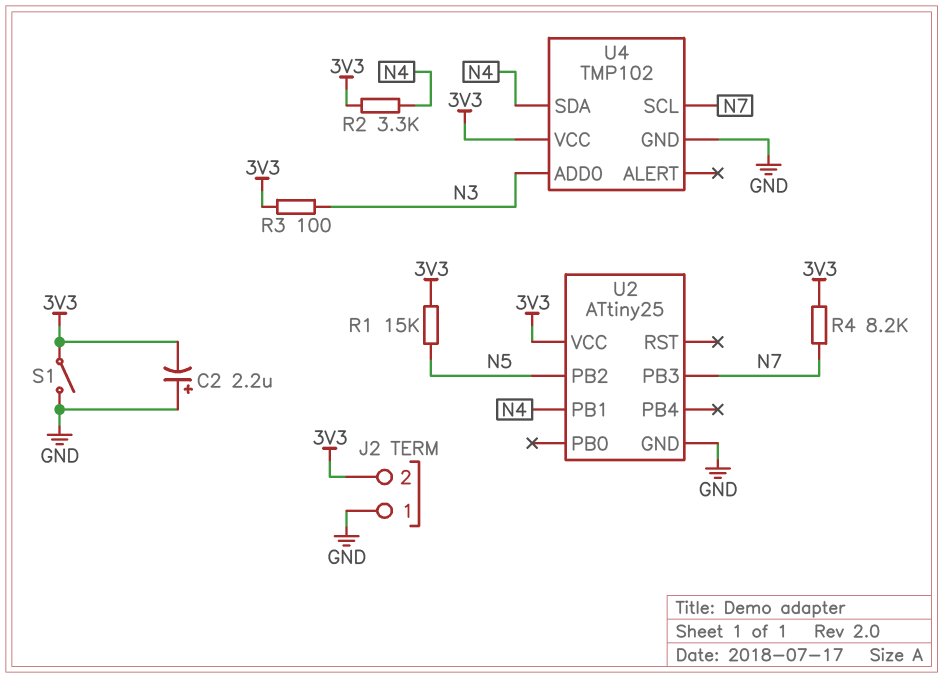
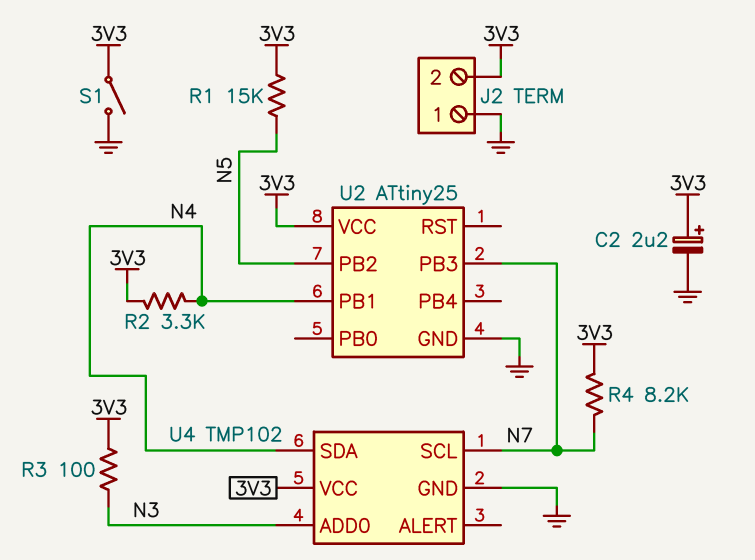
C2: 2.2uF (plus GND, minus 3V3) -> 2.2uF (plus 3V3, minus GND)

